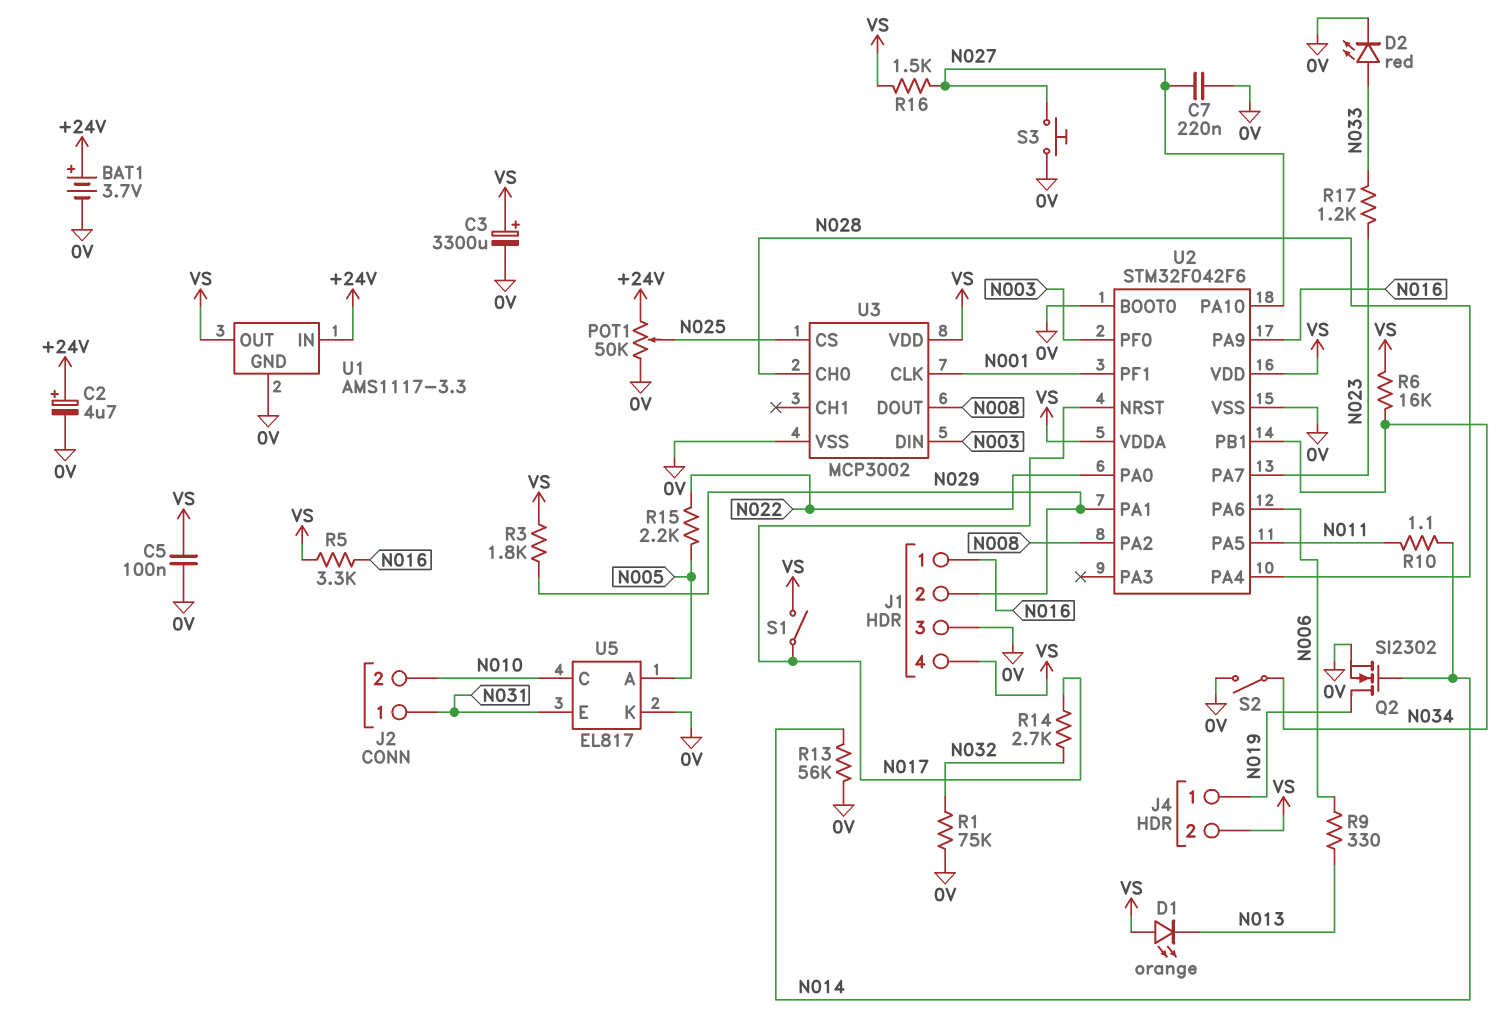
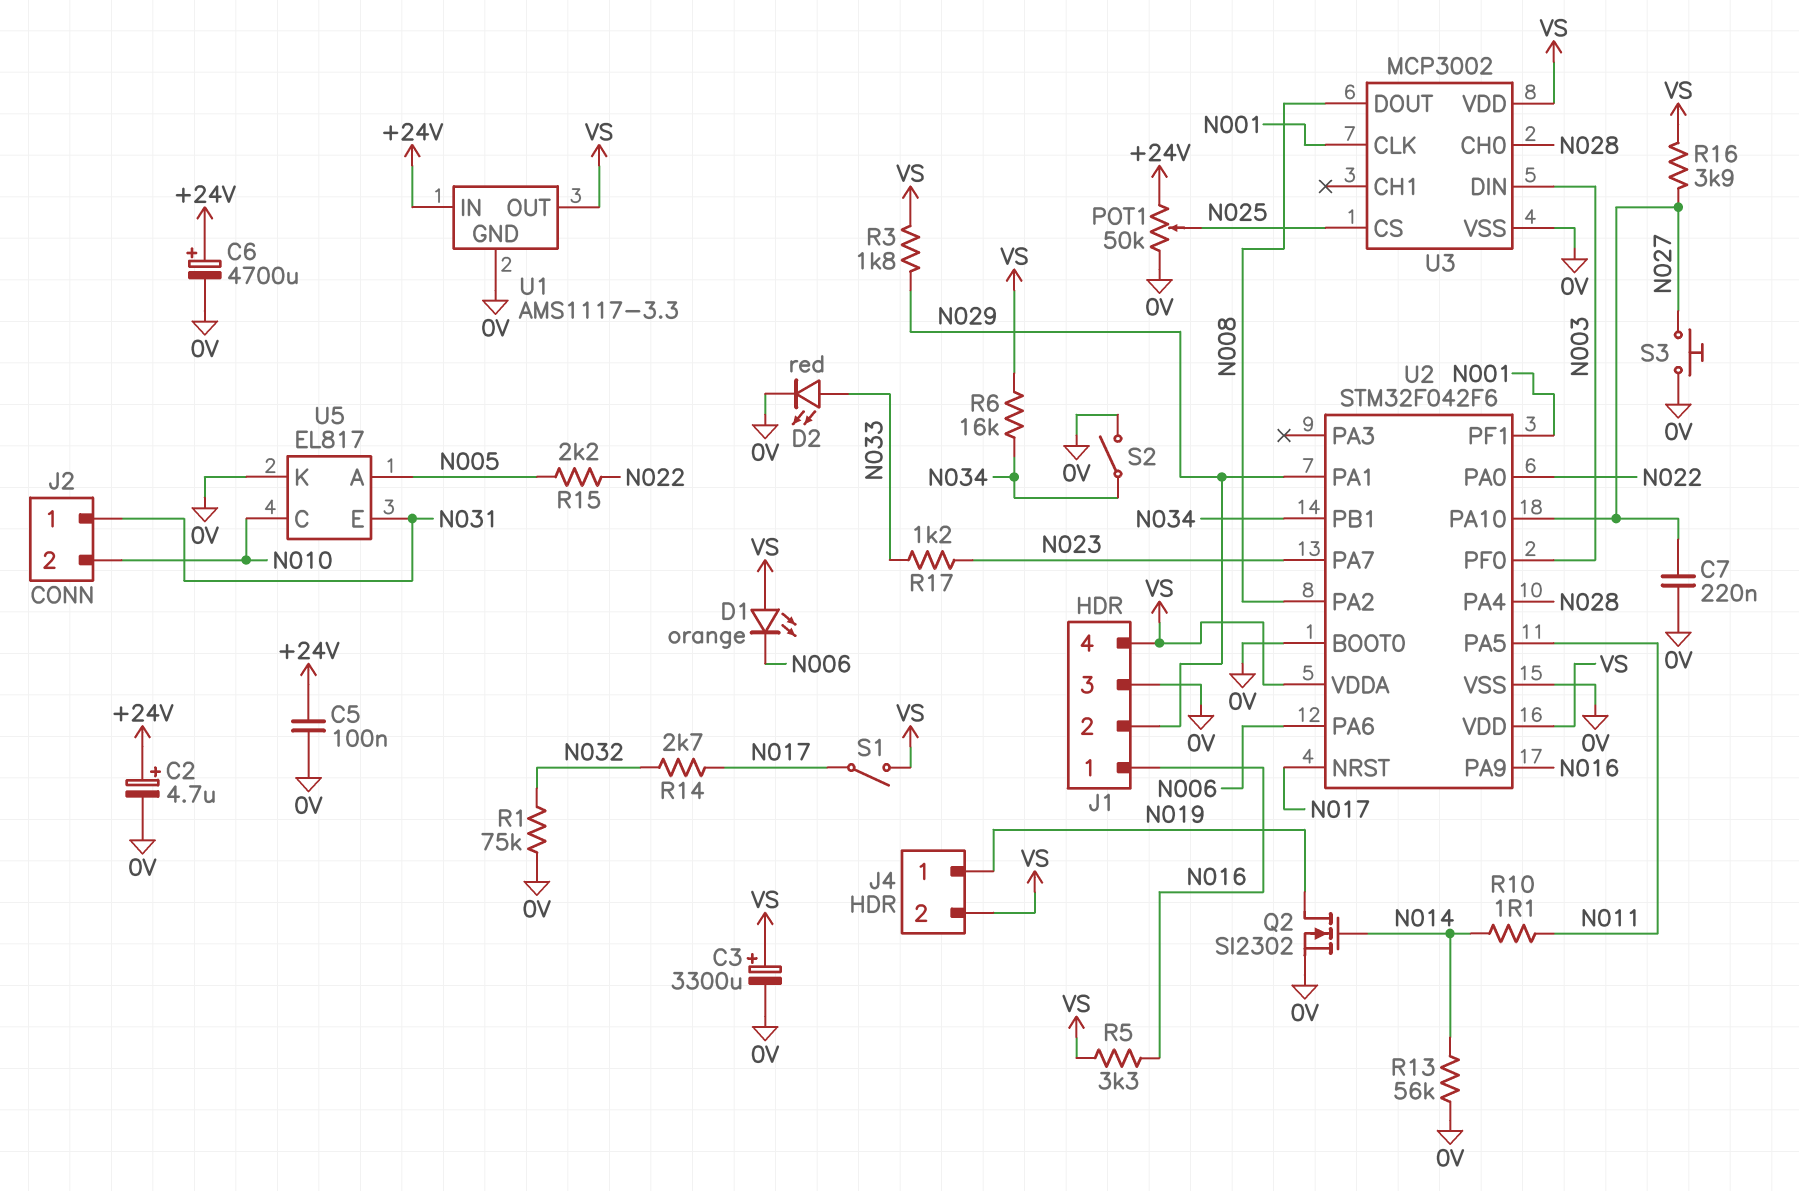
BAT1: 3.7V (plus +24V, minus 0V) -> none
C5: 100nF (0V, VS) -> 100nF (+24V, 0V)
C6: none -> 4700uF (plus +24V, minus 0V)
D1: LED orange (A VS, K N013) -> LED orange (A VS, K N006)
R9: 330 (N006, N013) -> none
R16: 1.5k (N027, VS) -> 3.9k (N027, VS)

